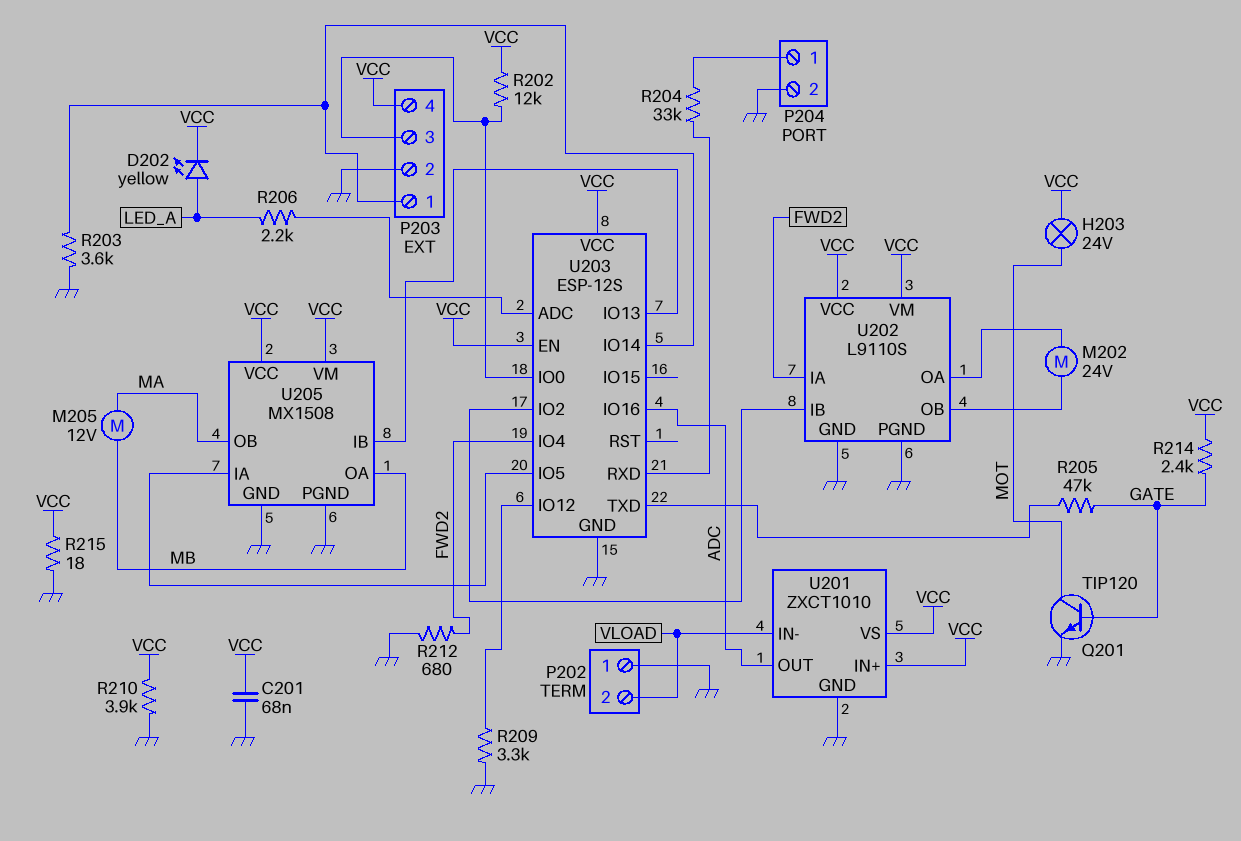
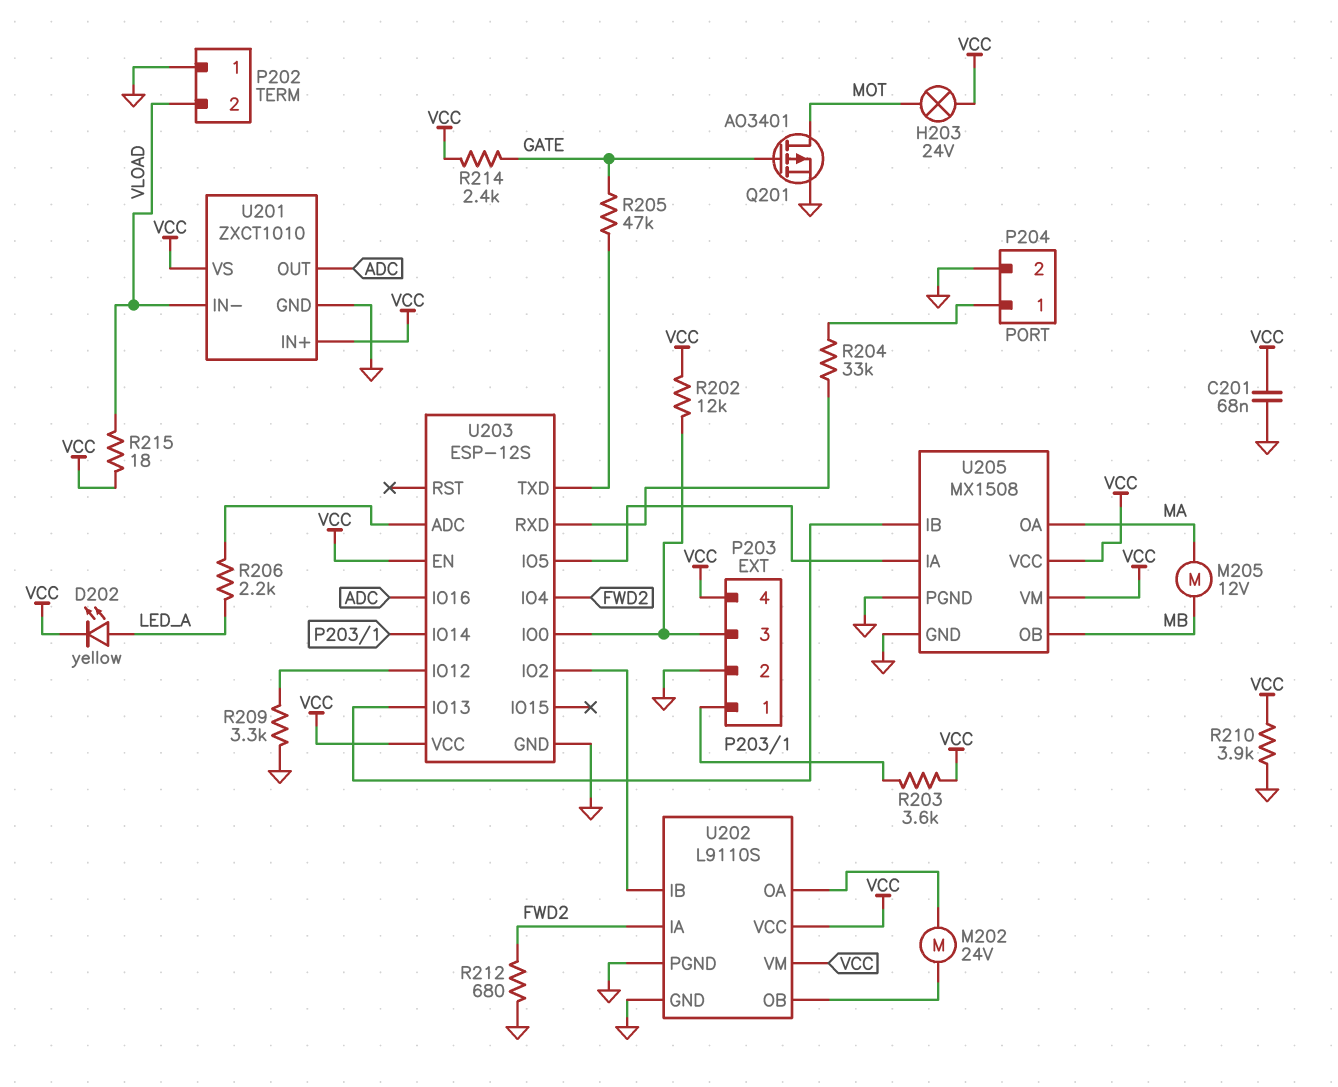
Q201: NPN TIP120 (B GATE, C MOT, E GND) -> PMOS AO3401 (G GATE, D MOT, S GND)
R203: 3.6k (GND, P203/1) -> 3.6k (P203/1, VCC)
R215: 18 (GND, VCC) -> 18 (VCC, VLOAD)
U205 pin OA: MB -> MA
U205 pin OB: MA -> MB

